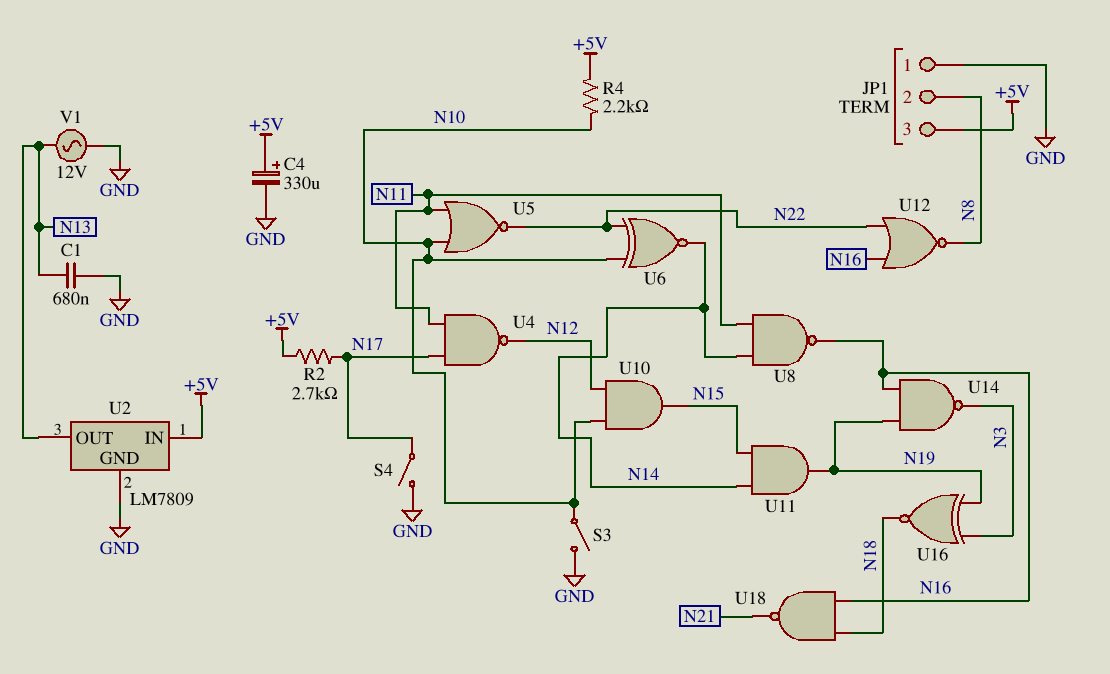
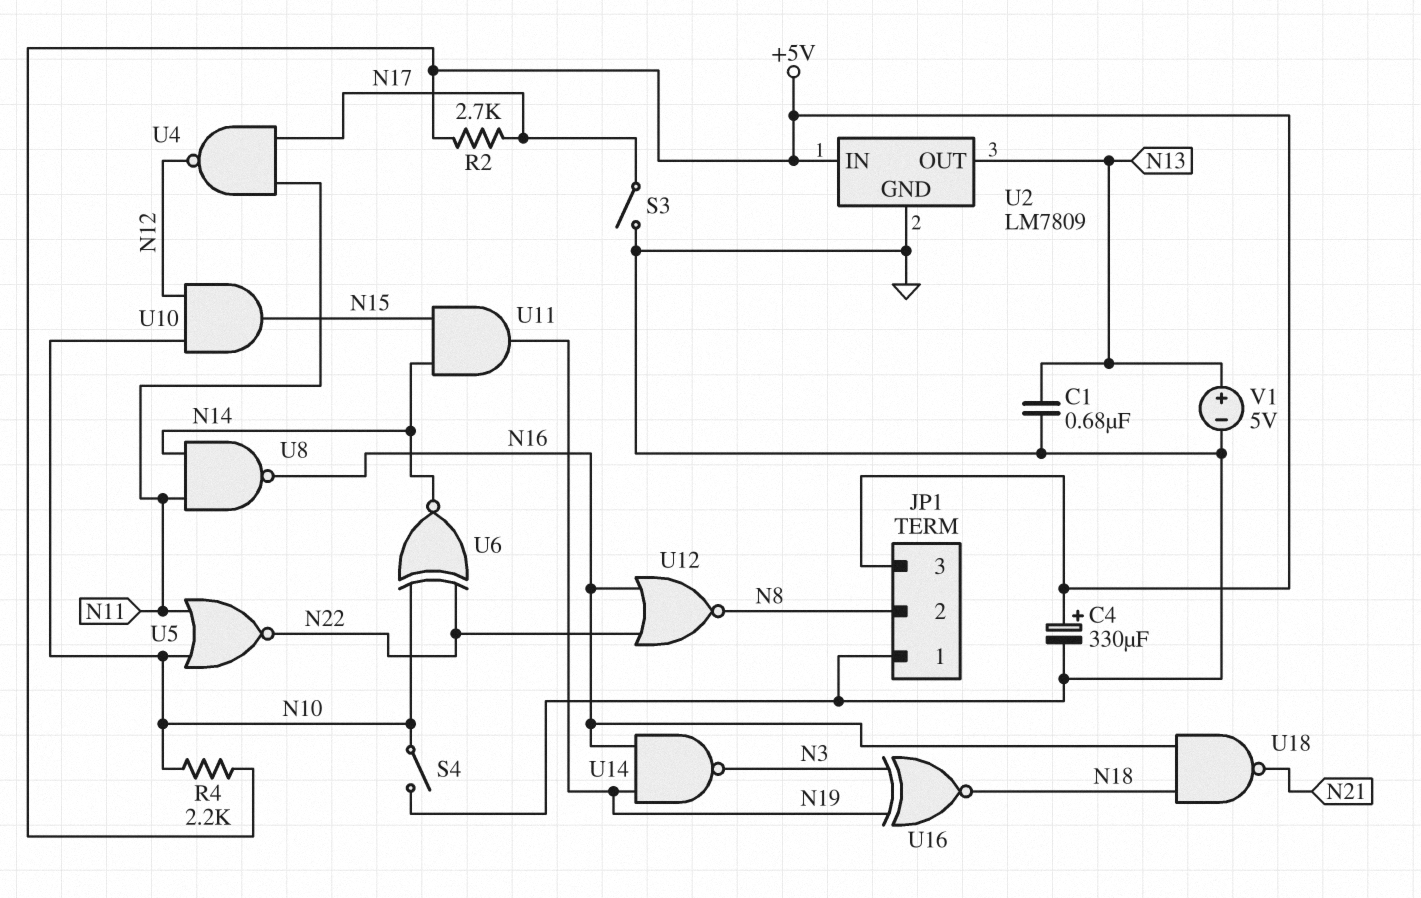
S3: switch (GND, N10) -> switch (GND, N17)
S4: switch (GND, N17) -> switch (GND, N10)
V1: AC 12V (GND, N13) -> 5V (plus N13, minus GND)

